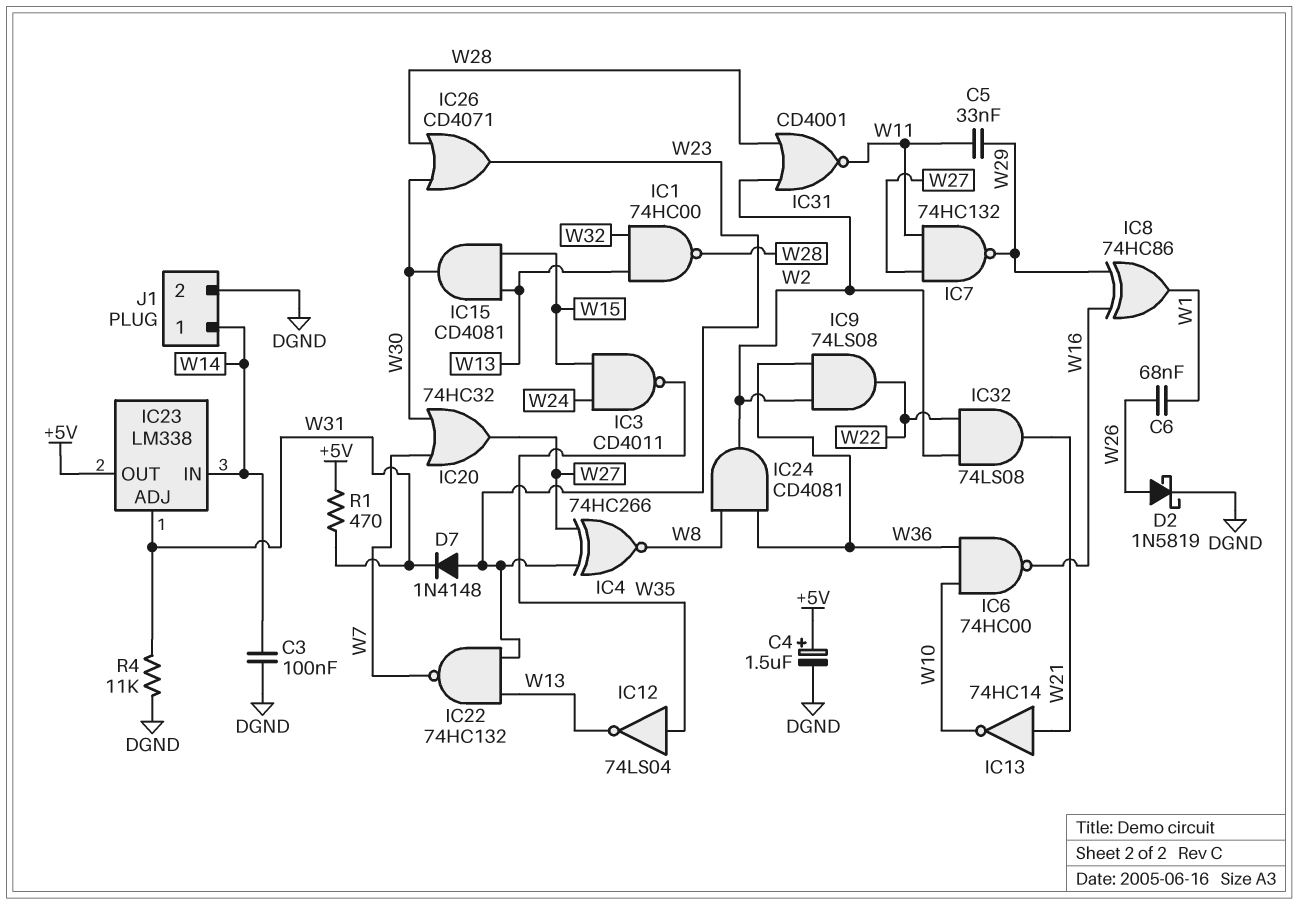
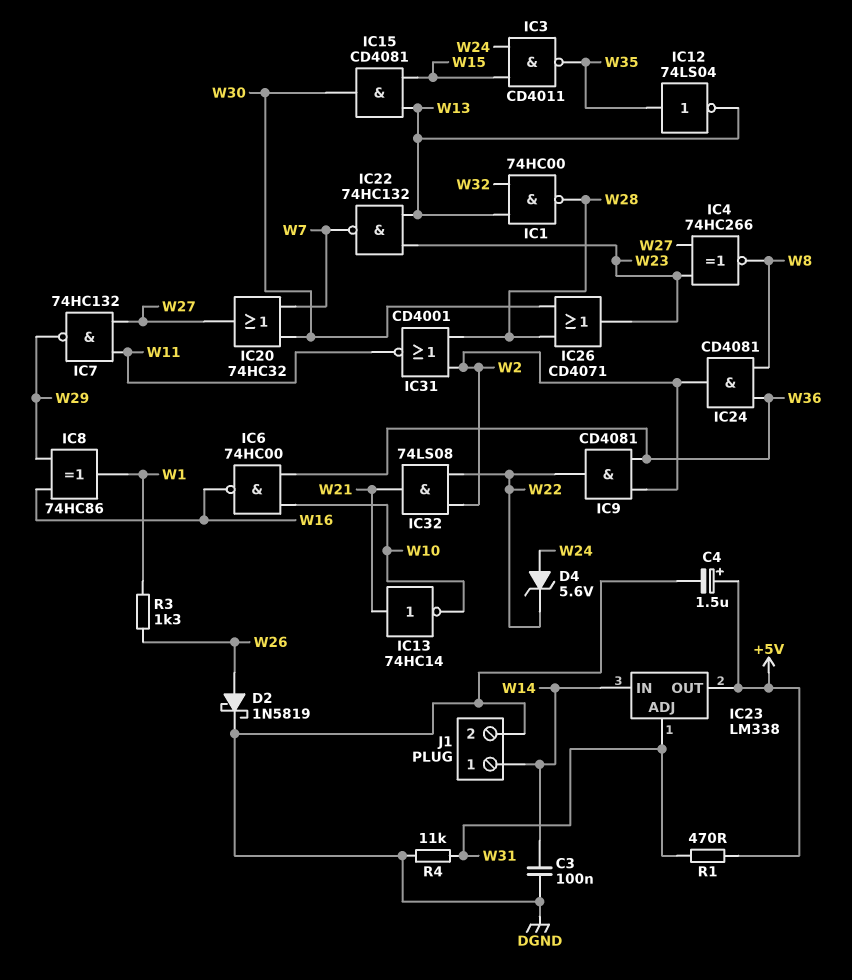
C5: 33nF (W11, W29) -> none
C6: 68nF (W1, W26) -> none
D4: none -> zener 5.6V (A W24, K W22)
D7: diode 1N4148 (A W23, K W31) -> none
IC9: AND 74LS08 (in W2, in W36, out W22) -> AND CD4081 (in W2, in W36, out W22)
R3: none -> 1.3k (W1, W26)

